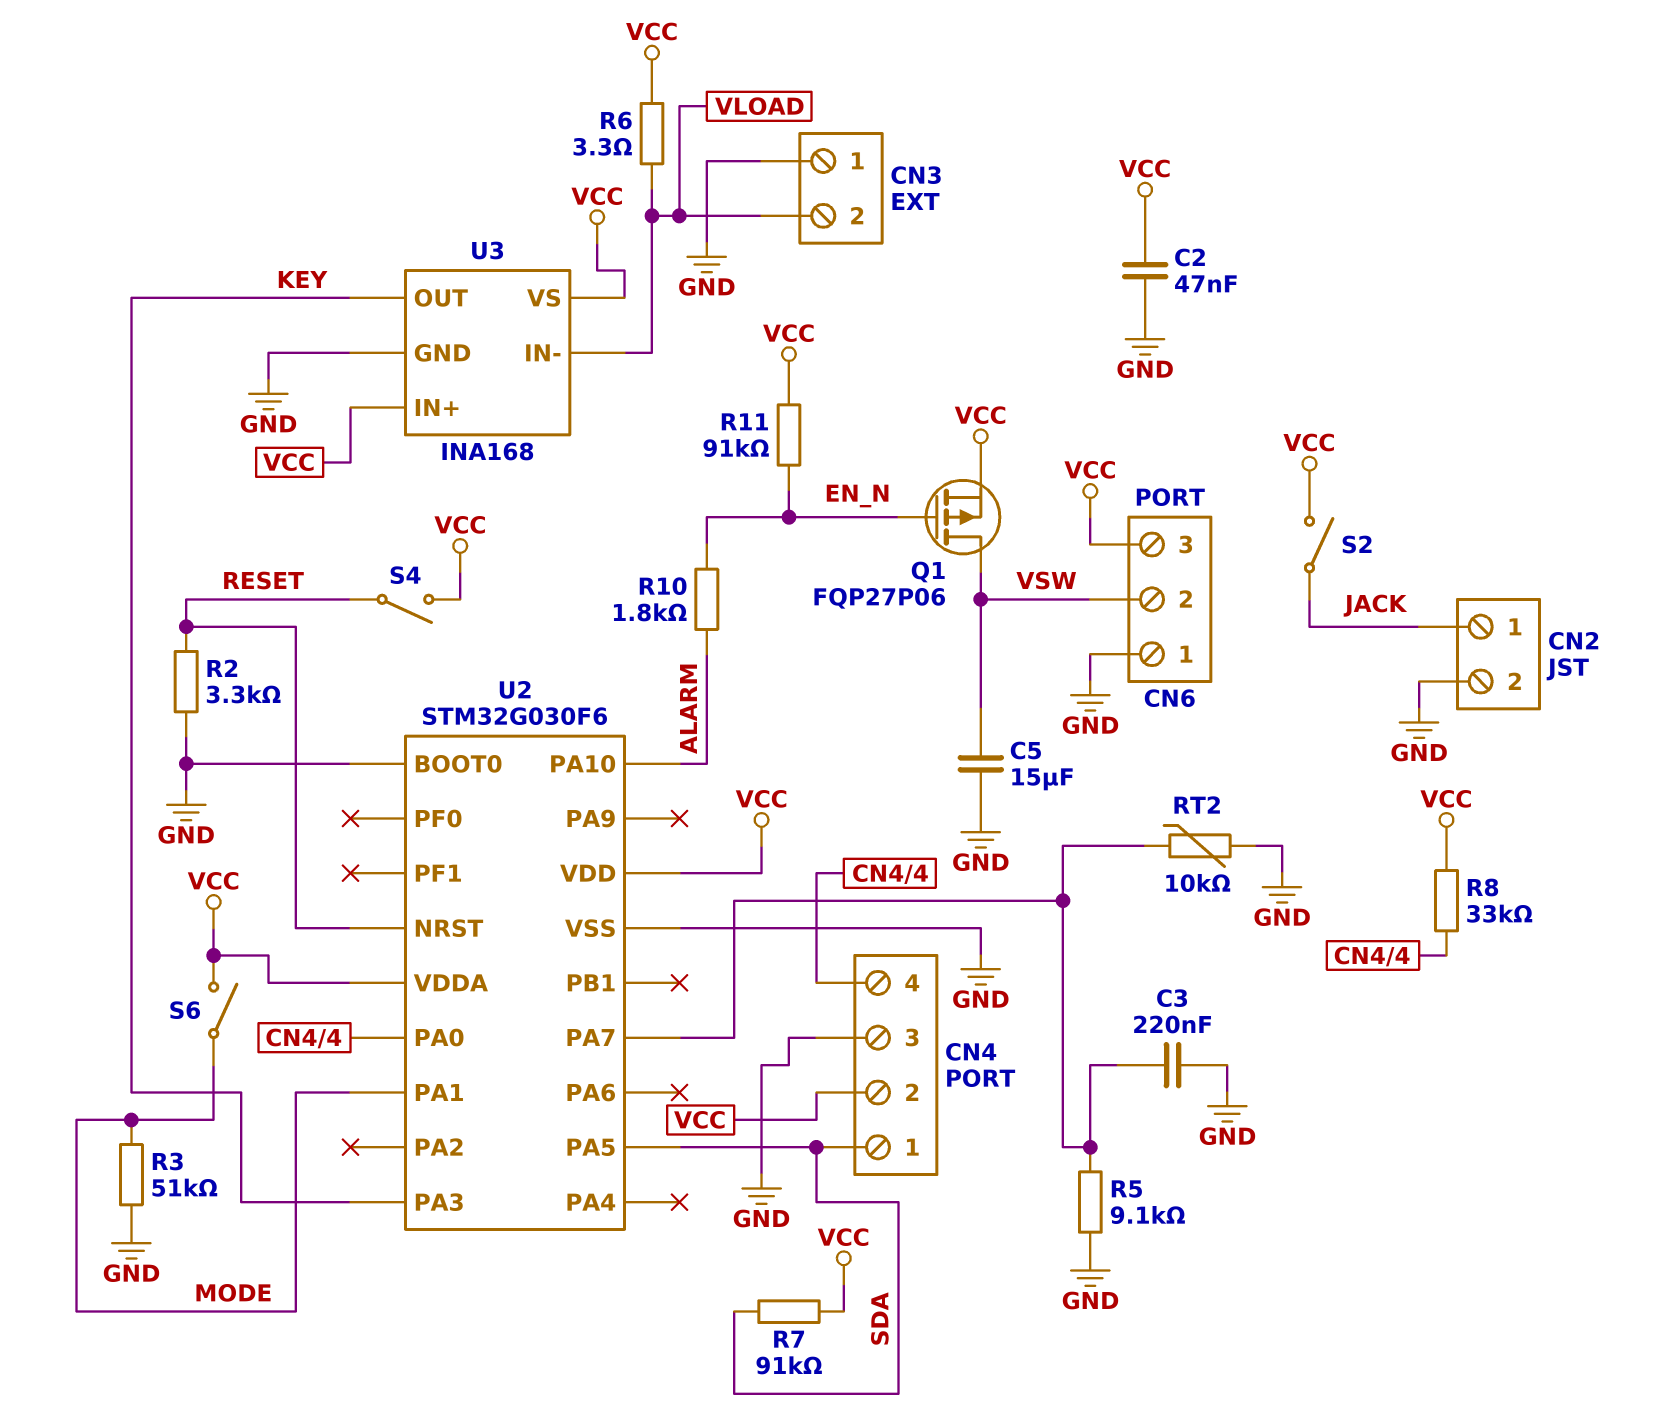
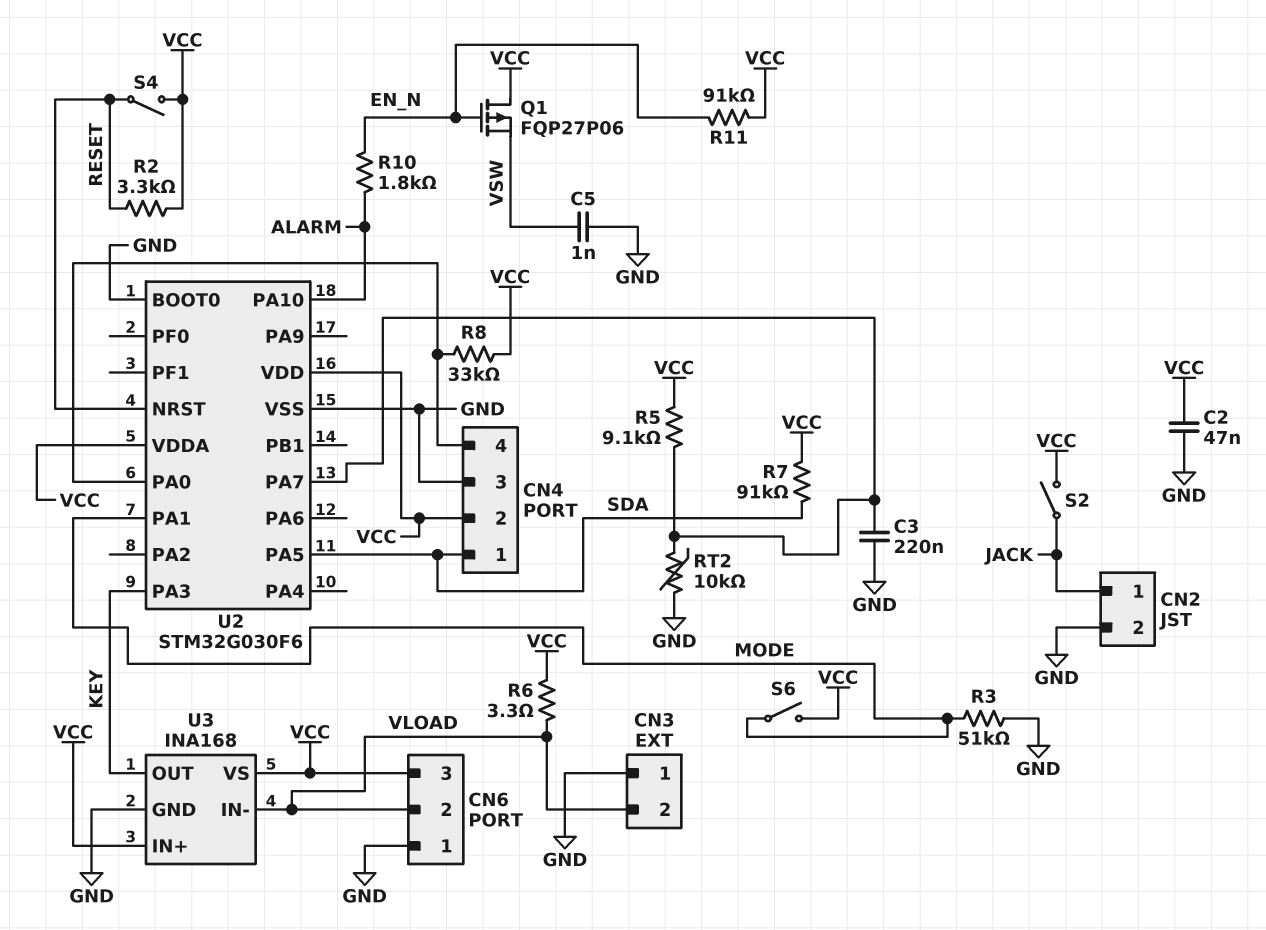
C5: 15uF (GND, VSW) -> 1nF (GND, VSW)
CN6 pin 2: VSW -> VLOAD
Q1: PMOS FQP27P06 (G EN_N, D VSW, S VCC) -> PMOS FQP27P06 (G EN_N, D VCC, S VSW)
R2: 3.3k (GND, RESET) -> 3.3k (RESET, VCC)
R5: 9.1k (GND, U2/PA7) -> 9.1k (U2/PA7, VCC)

